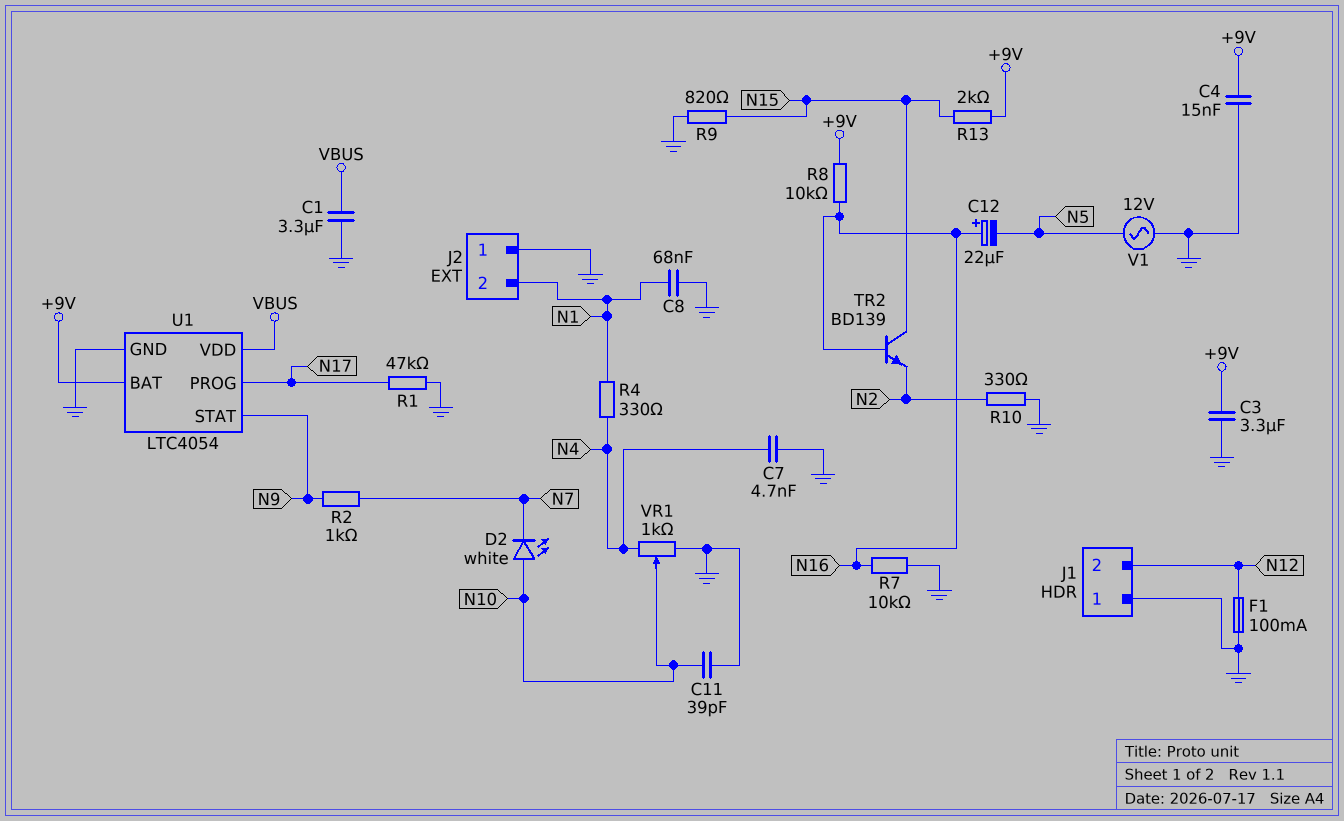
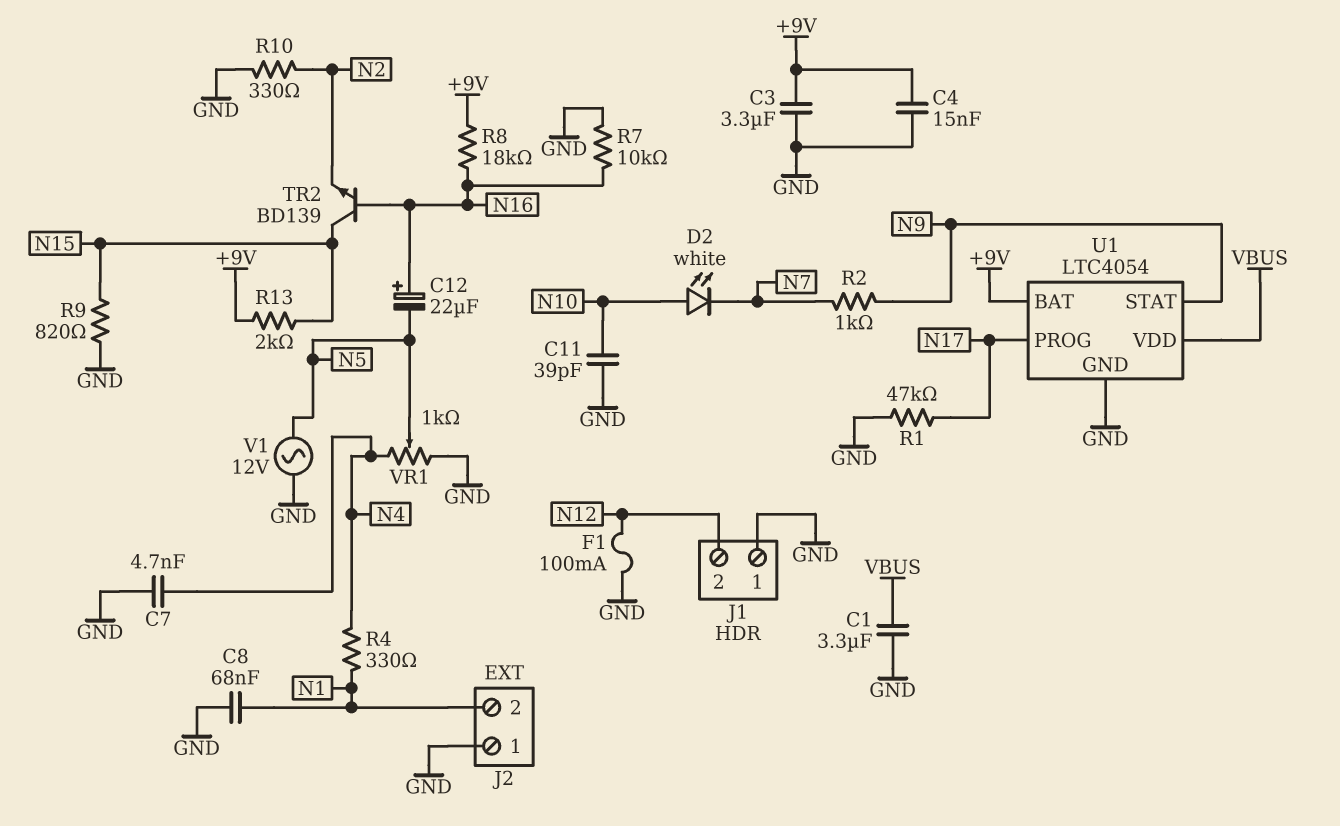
R8: 10k (+9V, N16) -> 18k (+9V, N16)
VR1: 1k (GND, N4, wiper N10) -> 1k (GND, N4, wiper N5)

